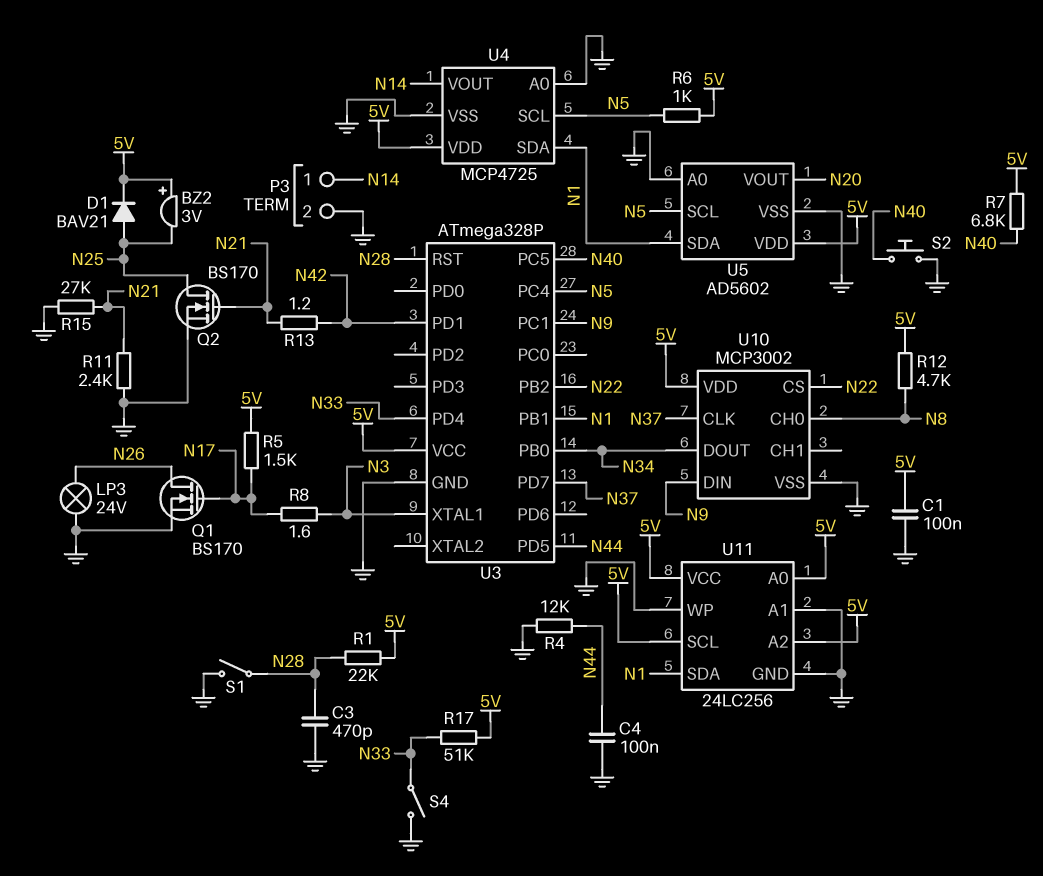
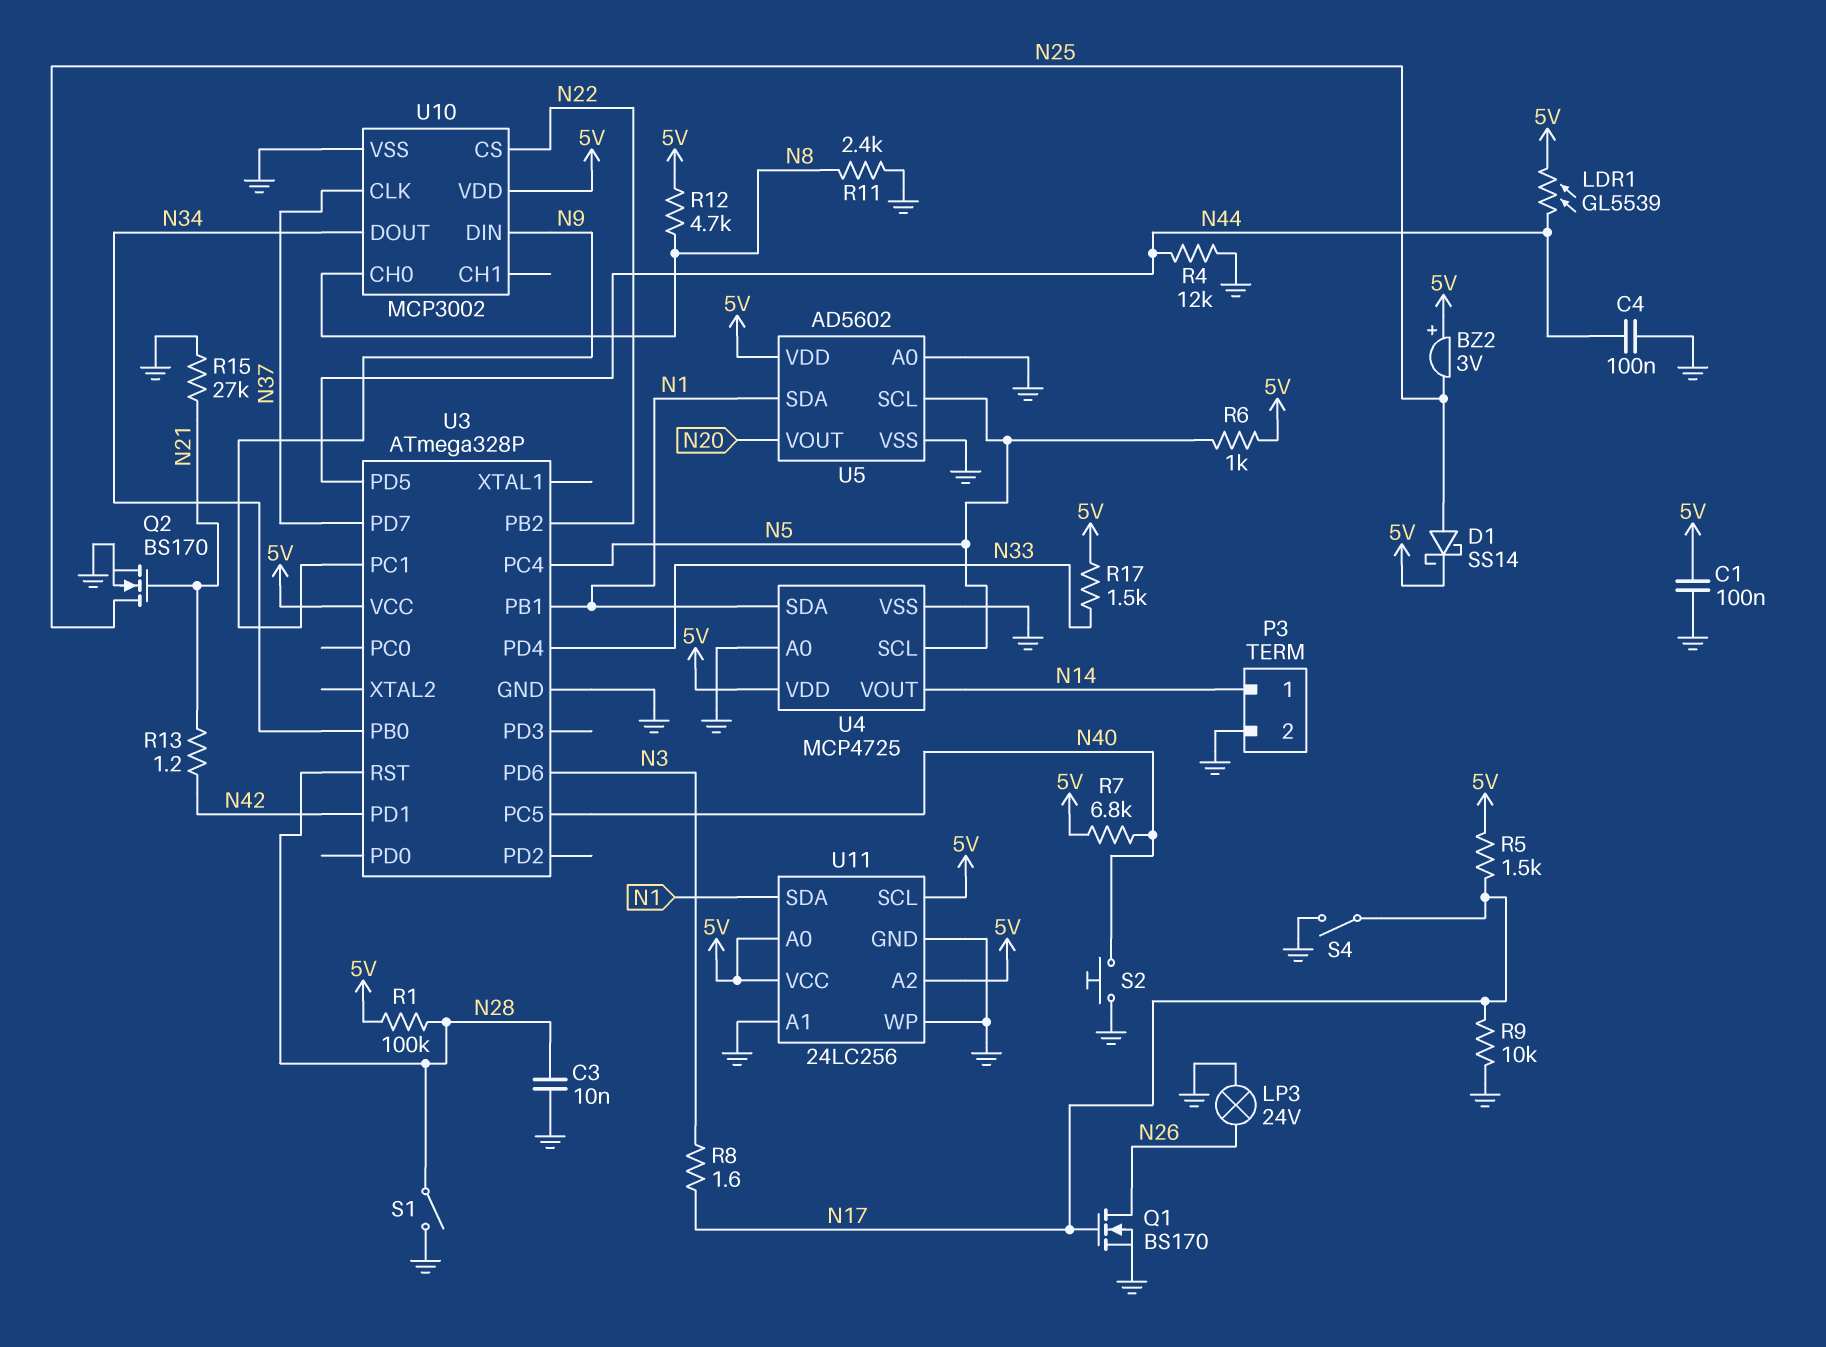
C3: 470pF (GND, N28) -> 10nF (GND, N28)
D1: diode BAV21 (A N25, K 5V) -> schottky SS14 (A N25, K 5V)
LDR1: none -> GL5539 (5V, N44)
R1: 22k (5V, N28) -> 100k (5V, N28)
R9: none -> 10k (GND, N17)
R11: 2.4k (GND, N21) -> 2.4k (GND, N8)
R17: 51k (5V, N33) -> 1.5k (5V, N33)
S4: switch (GND, N33) -> switch (GND, N17)
U3 pin PD6: none -> N3
U3 pin XTAL1: N3 -> none

